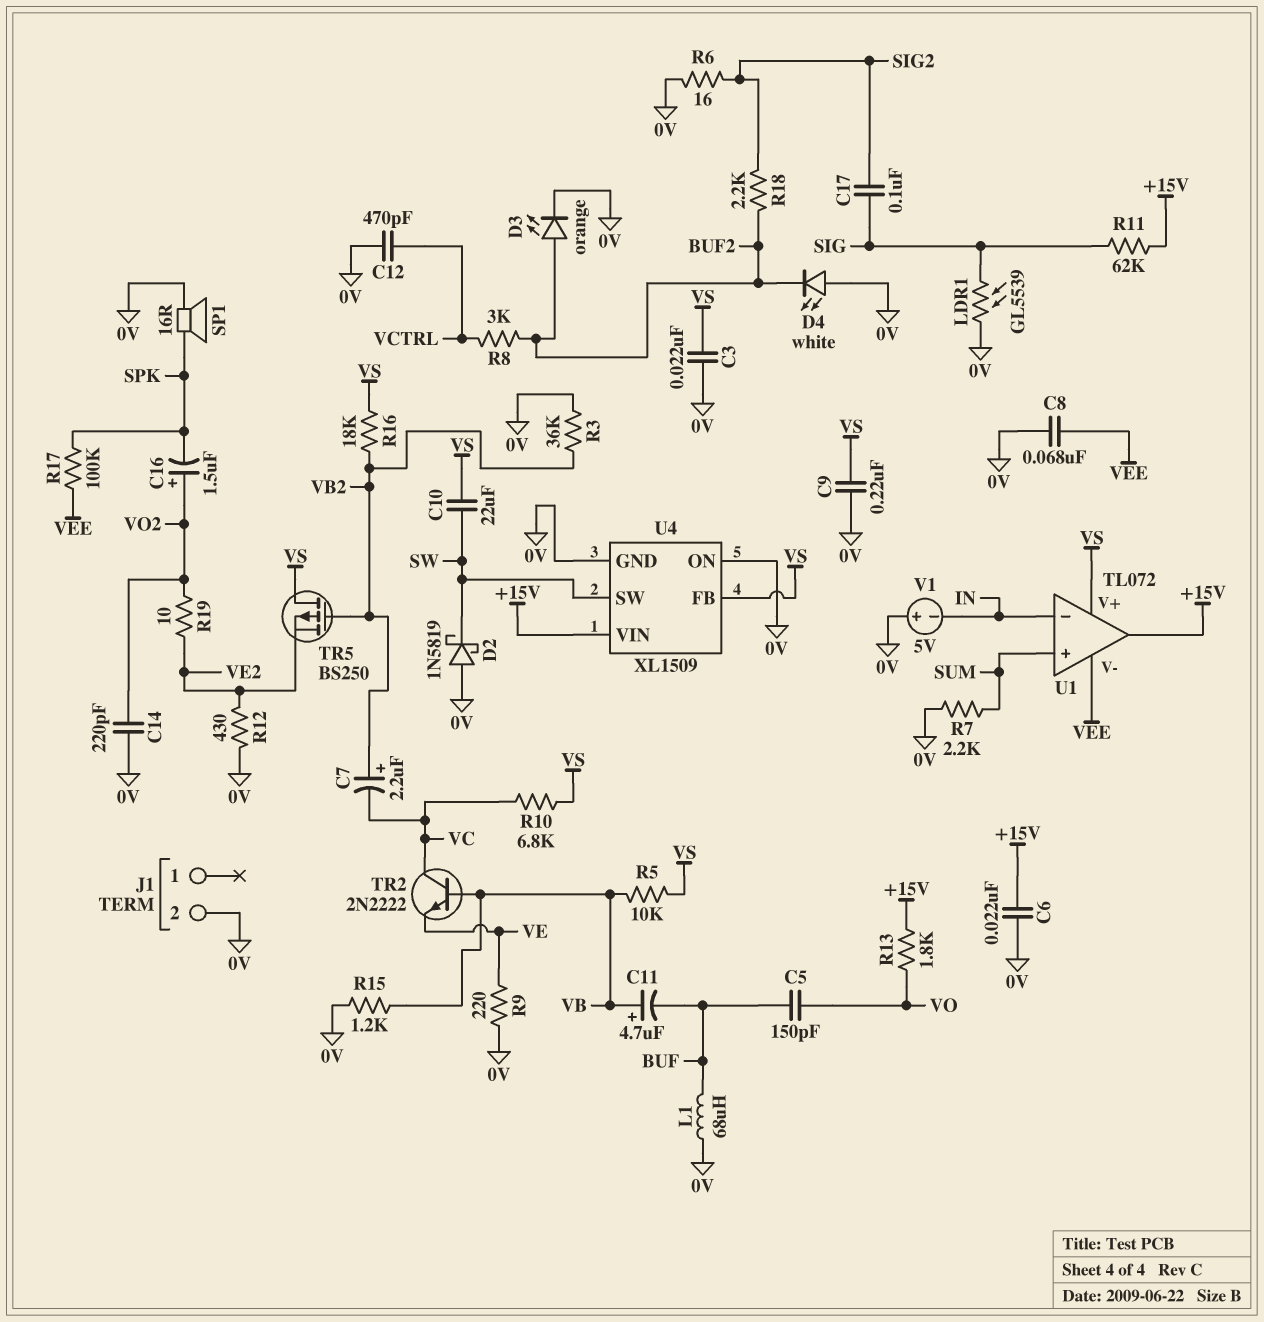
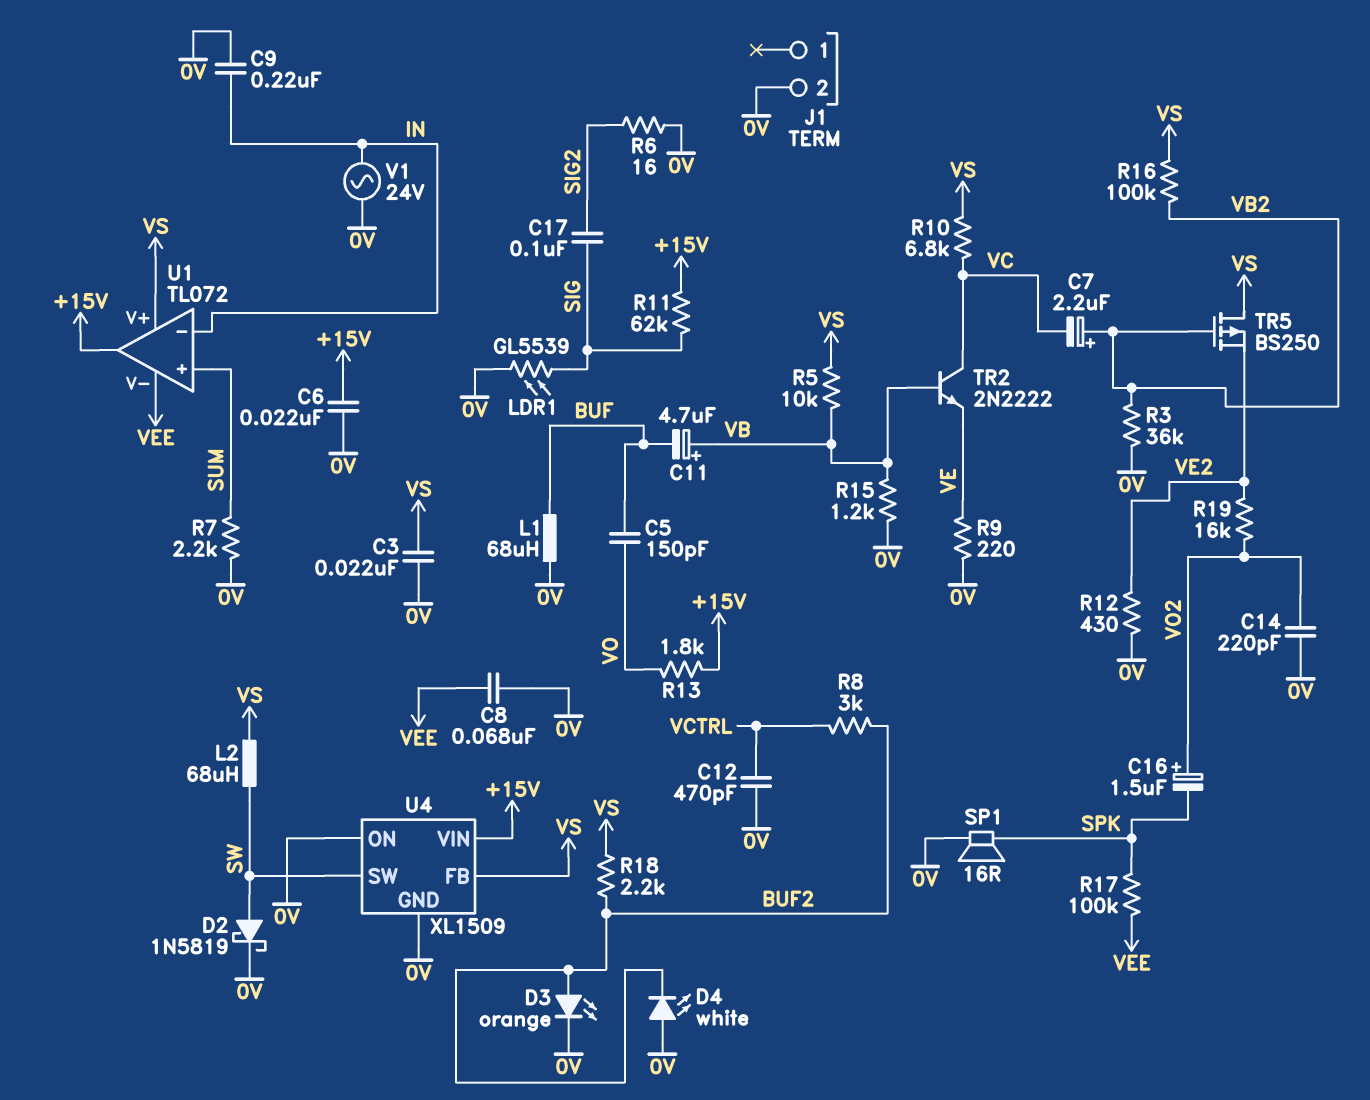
C9: 220nF (0V, VS) -> 220nF (0V, IN)
C10: 22uF (SW, VS) -> none
D2: schottky 1N5819 (A 0V, K SW) -> schottky 1N5819 (A SW, K 0V)
L2: none -> 68uH (SW, VS)
R16: 18k (VB2, VS) -> 100k (VB2, VS)
R18: 2.2k (BUF2, SIG2) -> 2.2k (BUF2, VS)
R19: 10 (VE2, VO2) -> 16k (VE2, VO2)
V1: 5V (plus 0V, minus IN) -> AC 24V (0V, IN)

